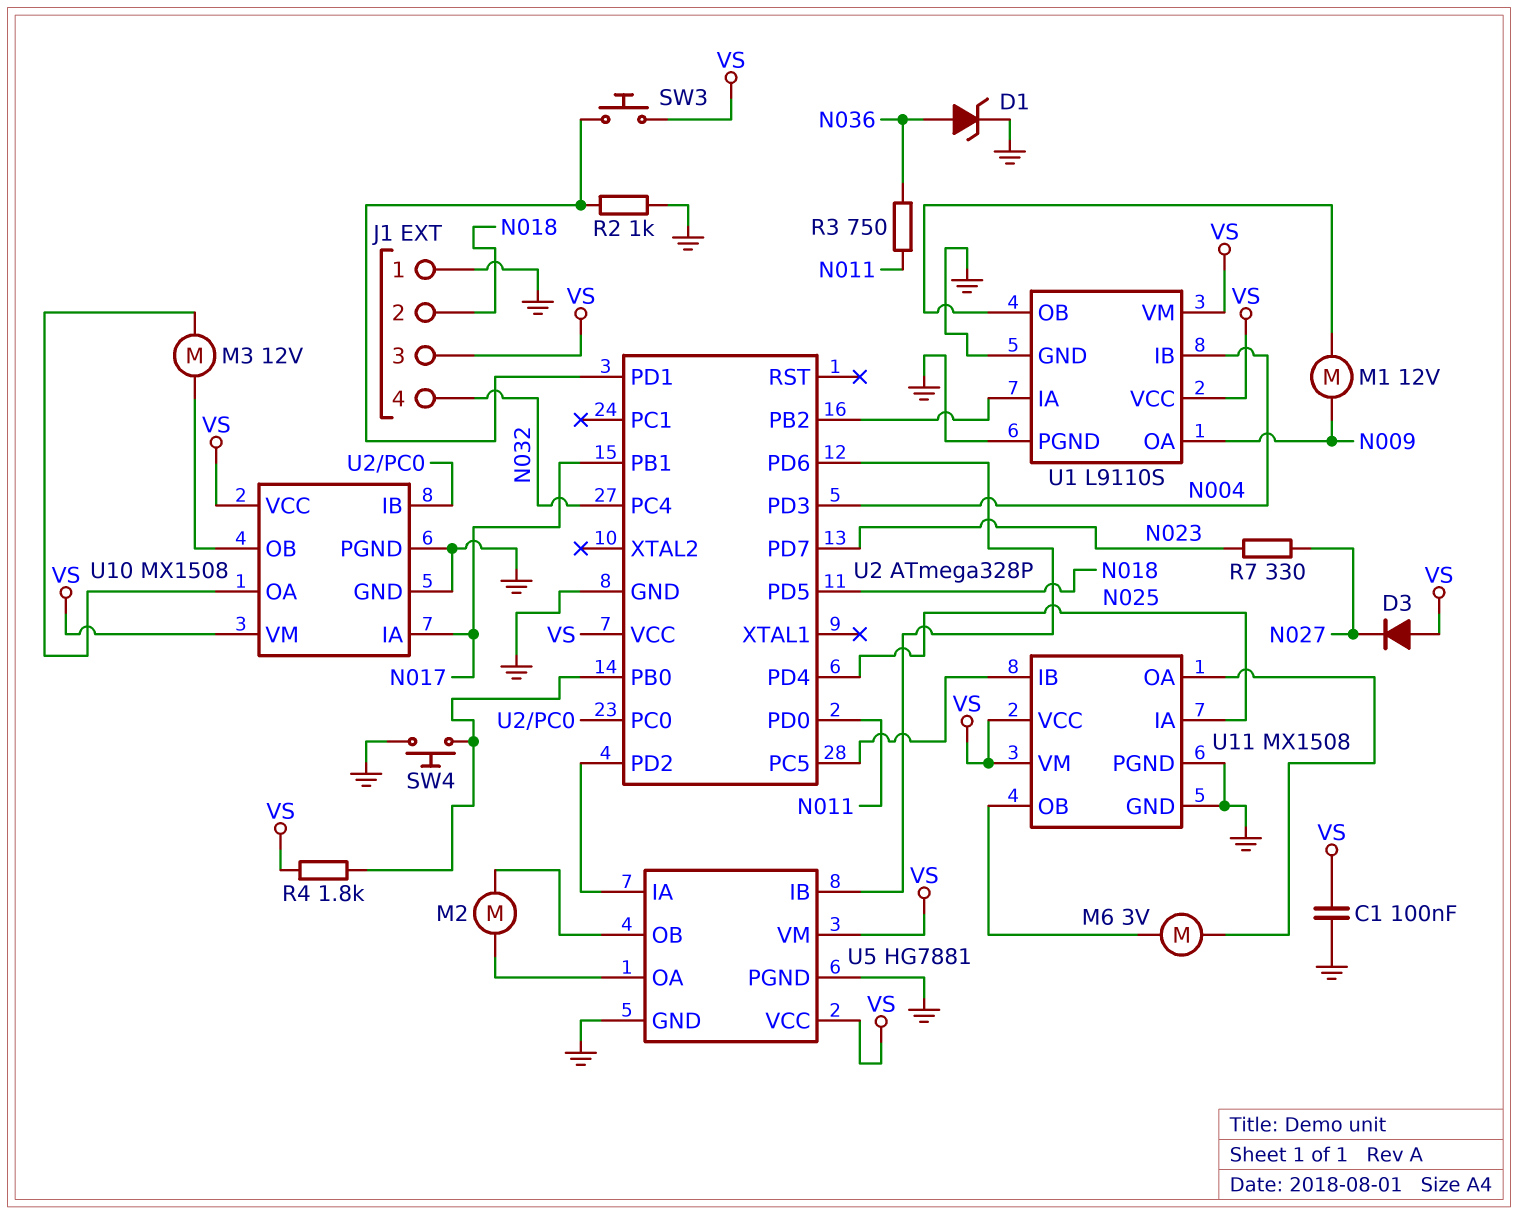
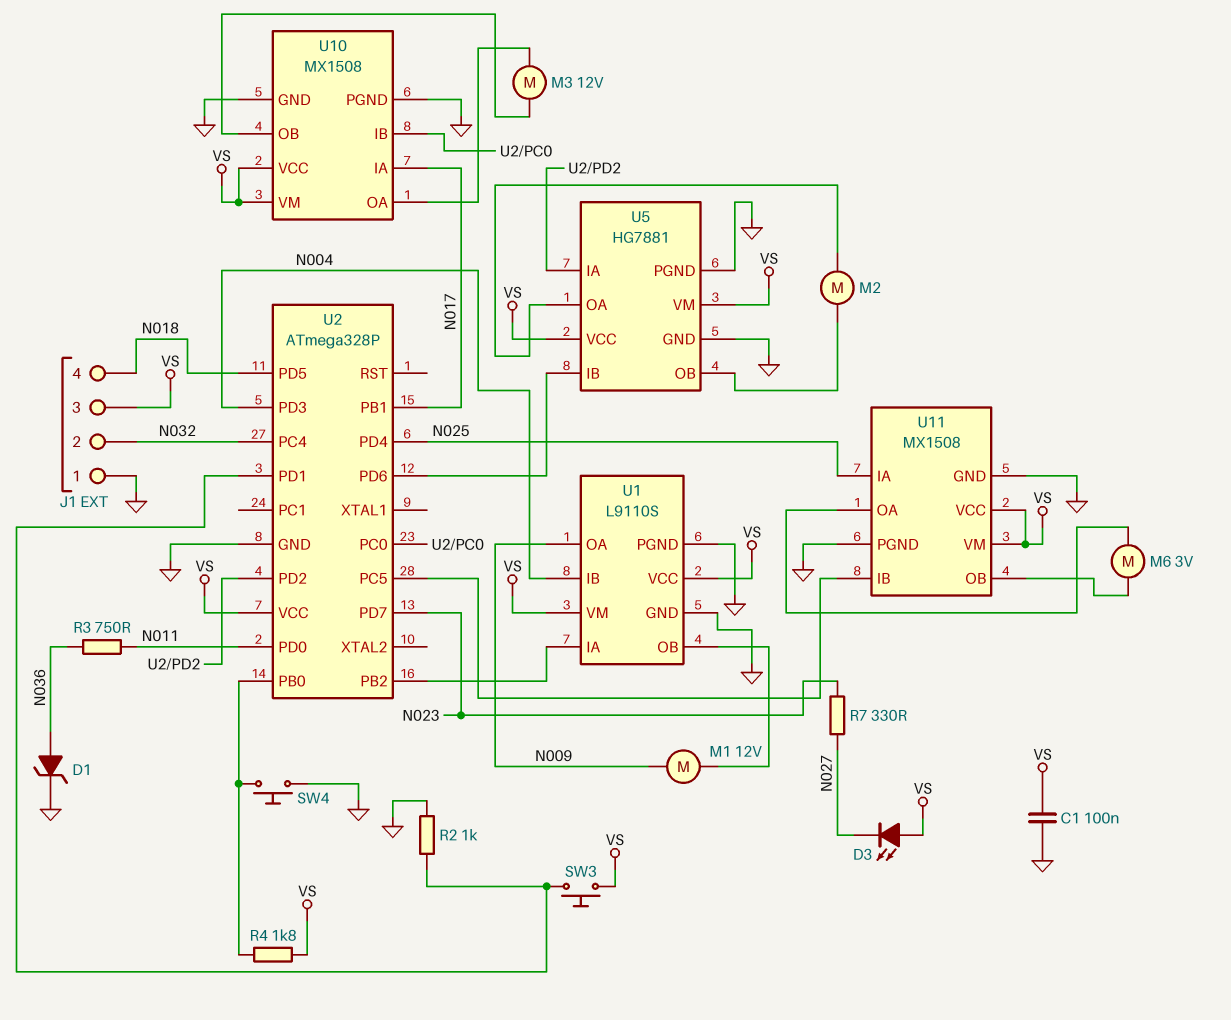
D3: diode (A VS, K N027) -> LED (A VS, K N027)
J1 pin 2: N018 -> N032
J1 pin 4: N032 -> N018

